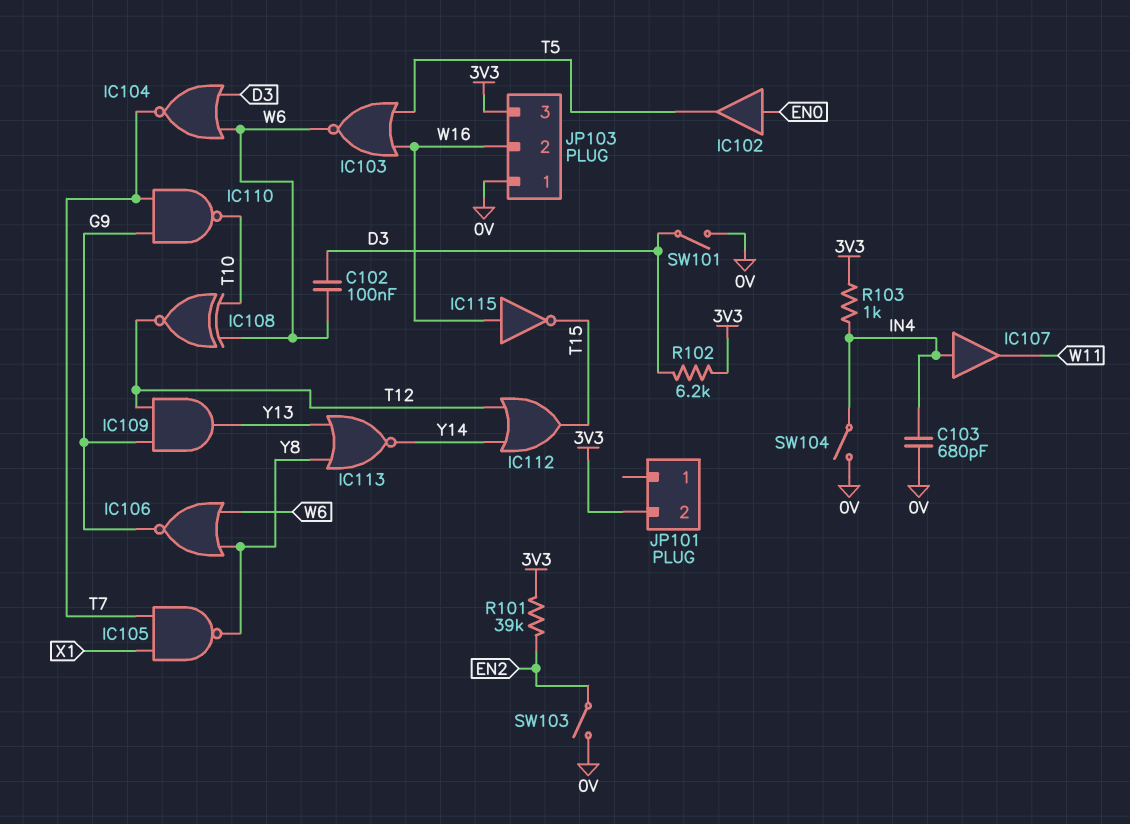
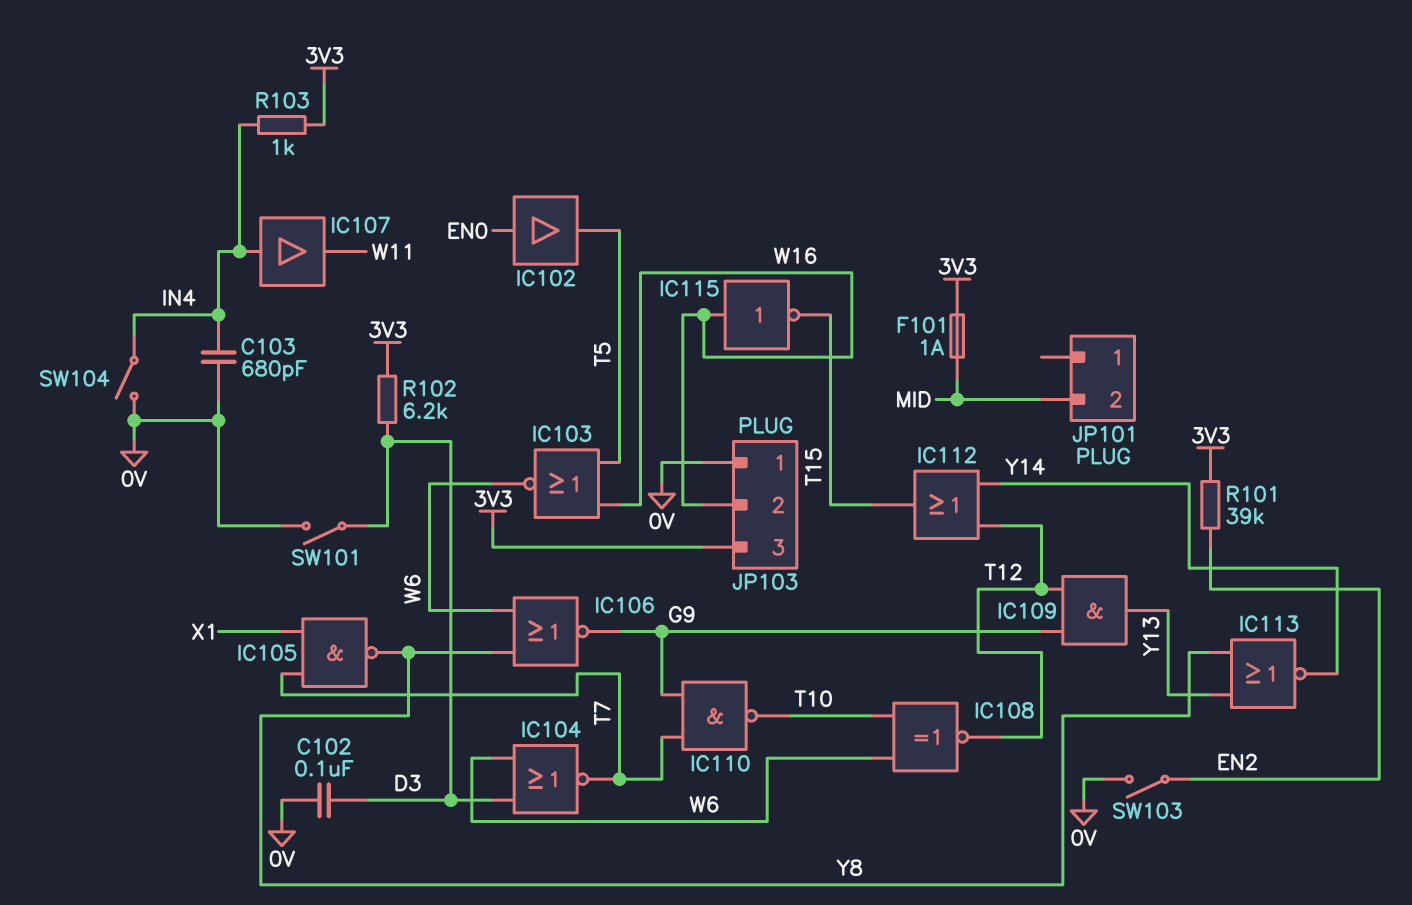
C102: 100nF (D3, W6) -> 100nF (0V, D3)
F101: none -> 1A (3V3, MID)
JP101 pin 2: 3V3 -> MID

